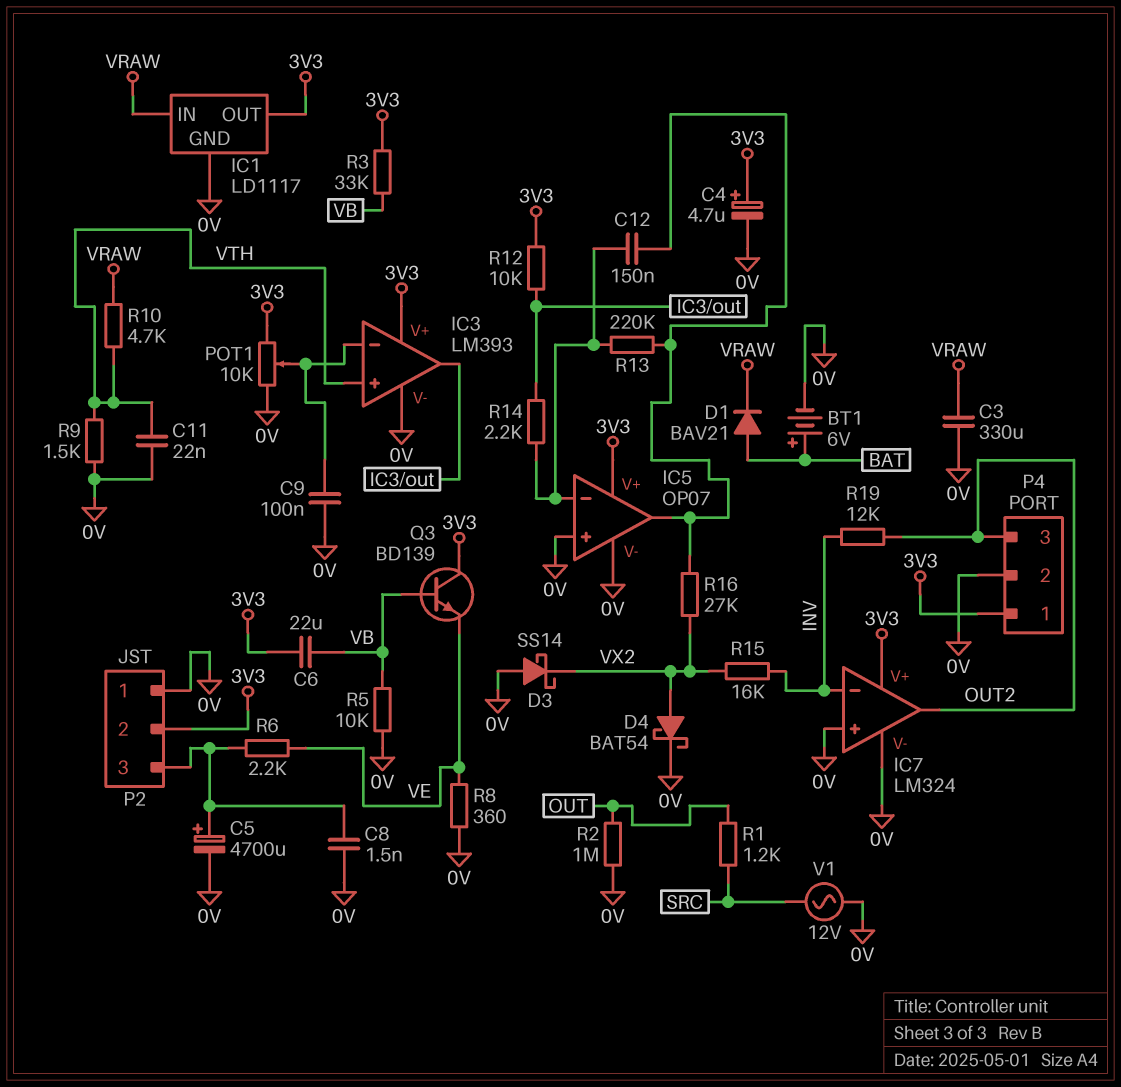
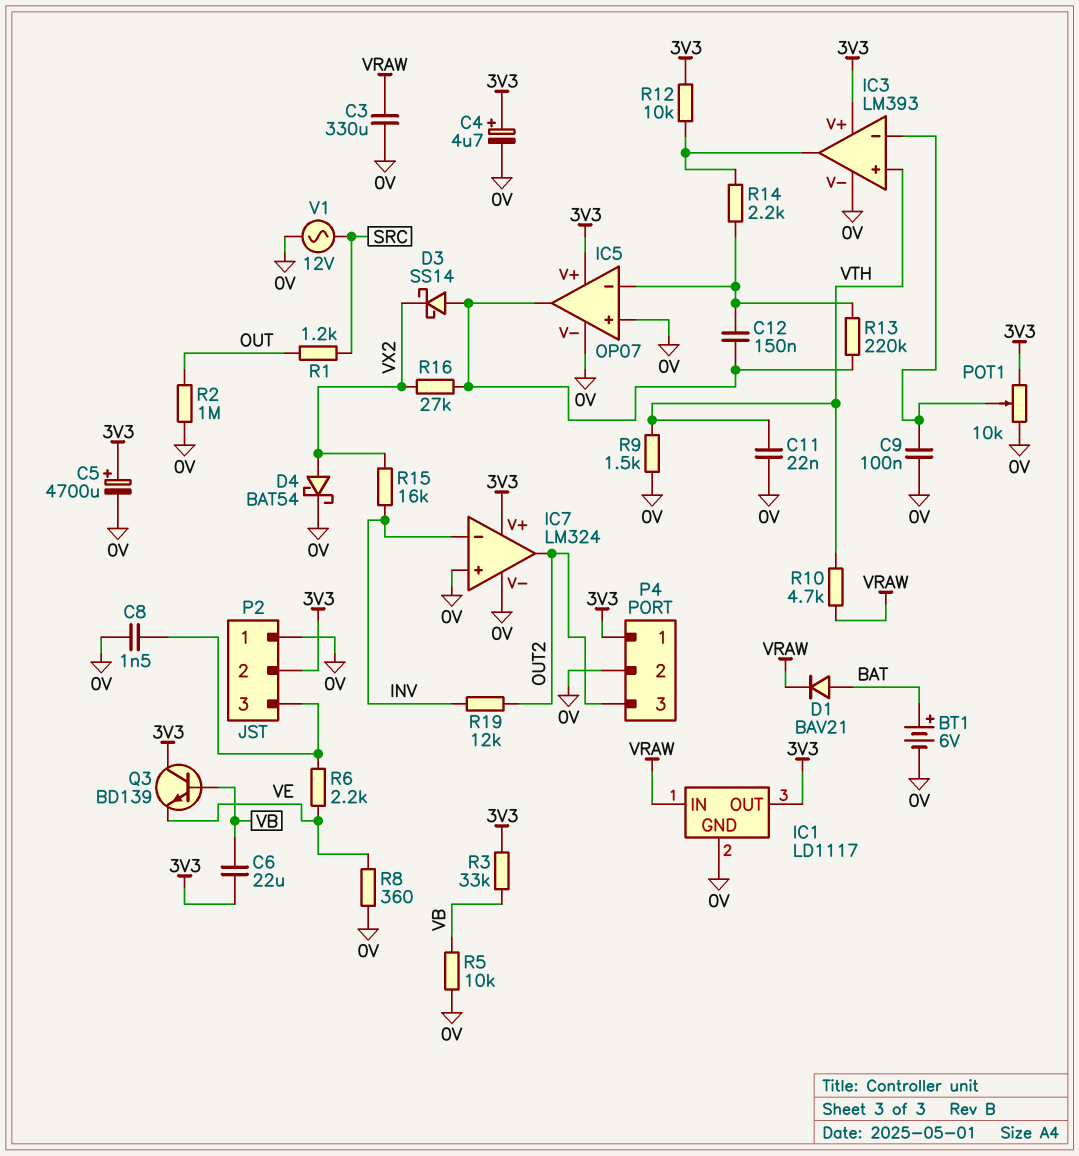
C5: 4700uF (plus P2/3, minus 0V) -> 4700uF (plus 3V3, minus 0V)
D3: schottky SS14 (A 0V, K VX2) -> schottky SS14 (A IC5/out, K VX2)

